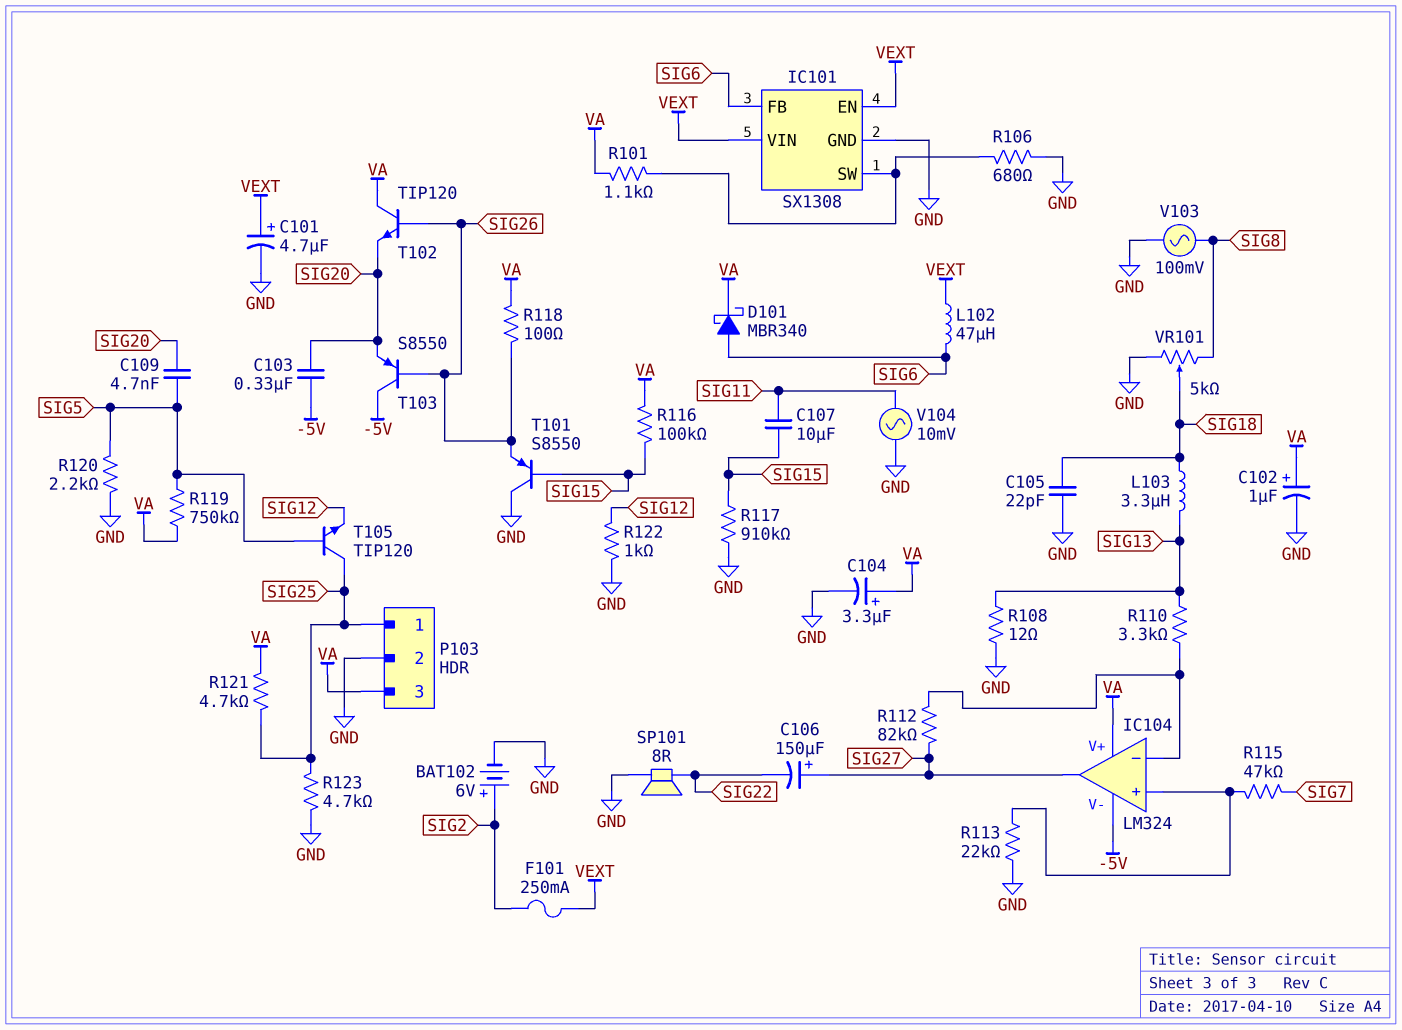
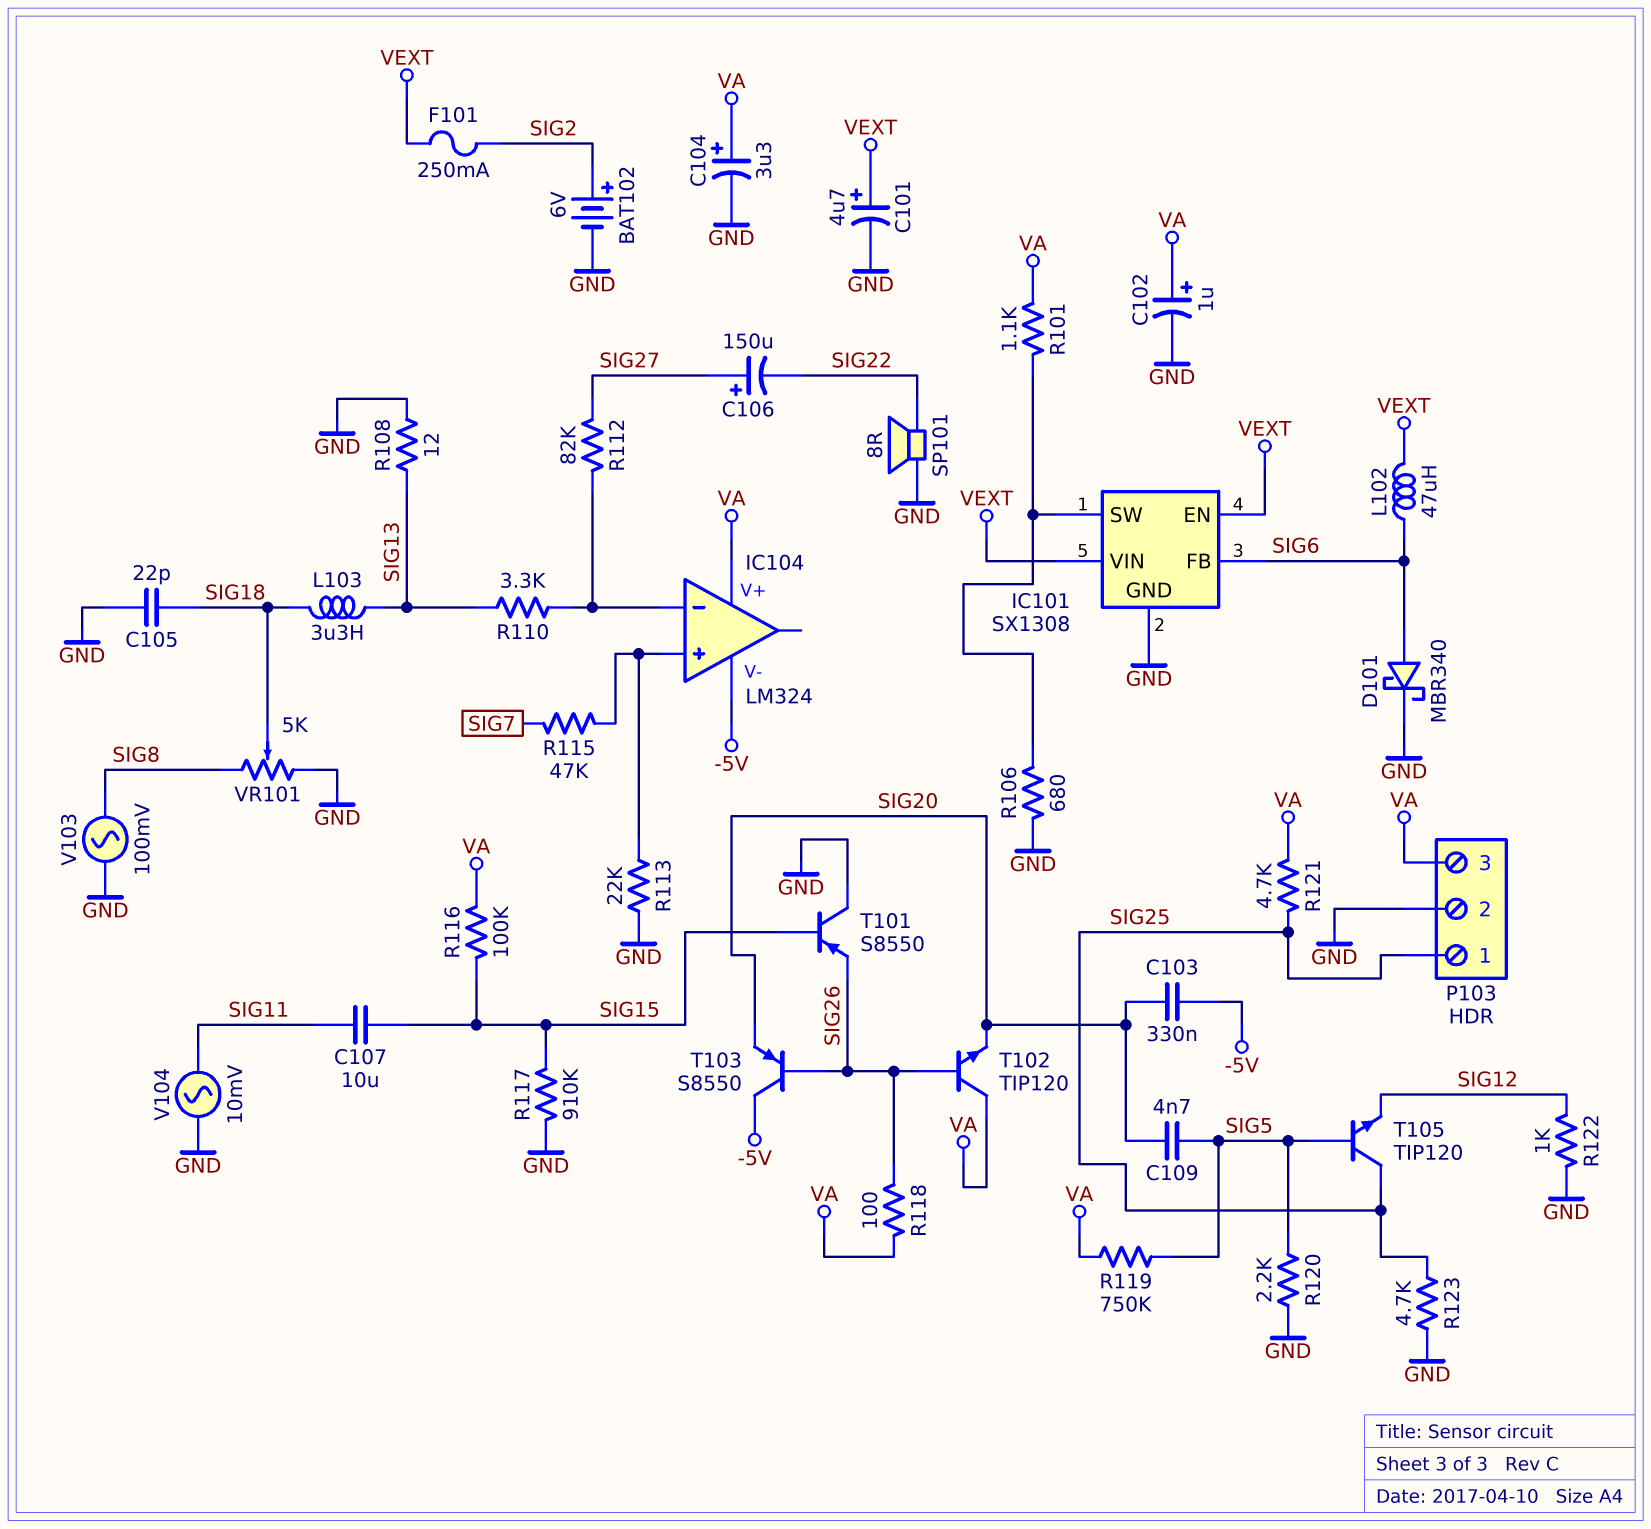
D101: schottky MBR340 (A SIG6, K VA) -> schottky MBR340 (A SIG6, K GND)
IC104 pin out: SIG27 -> none

